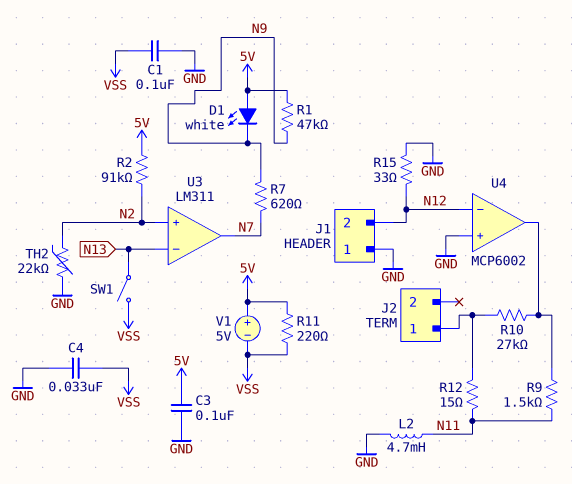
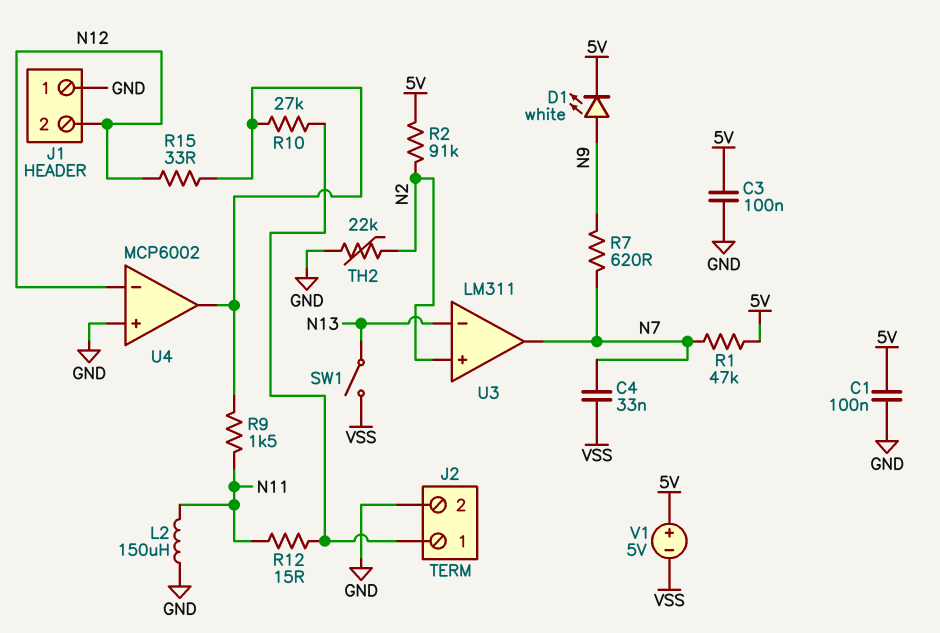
C1: 100nF (GND, VSS) -> 100nF (5V, GND)
C4: 33nF (GND, VSS) -> 33nF (N7, VSS)
D1: LED white (A 5V, K N9) -> LED white (A N9, K 5V)
J2 pin 2: none -> GND
L2: 4.7mH (GND, N11) -> 150uH (GND, N11)
R1: 47k (5V, N9) -> 47k (5V, N7)
R11: 220 (5V, VSS) -> none
R15: 33 (GND, N12) -> 33 (N12, U4/out)

